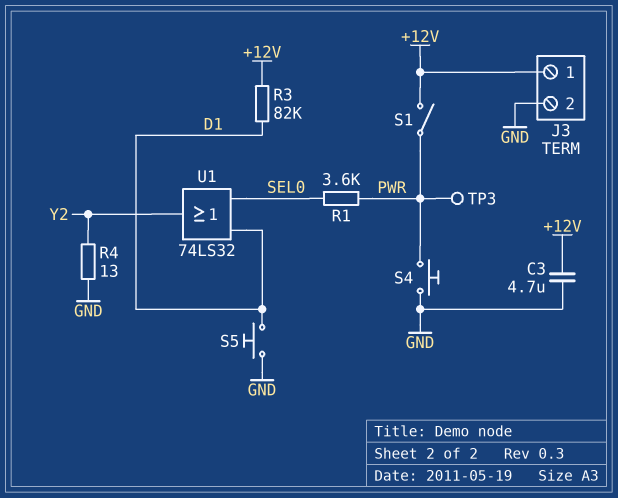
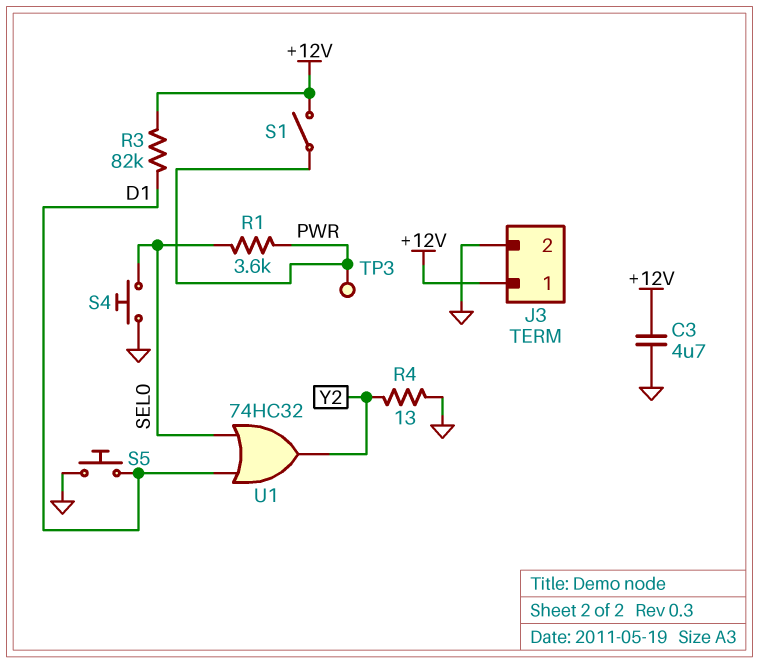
S4: button (GND, PWR) -> button (GND, SEL0)
U1: OR 74LS32 (in D1, in SEL0, out Y2) -> OR 74HC32 (in D1, in SEL0, out Y2)

